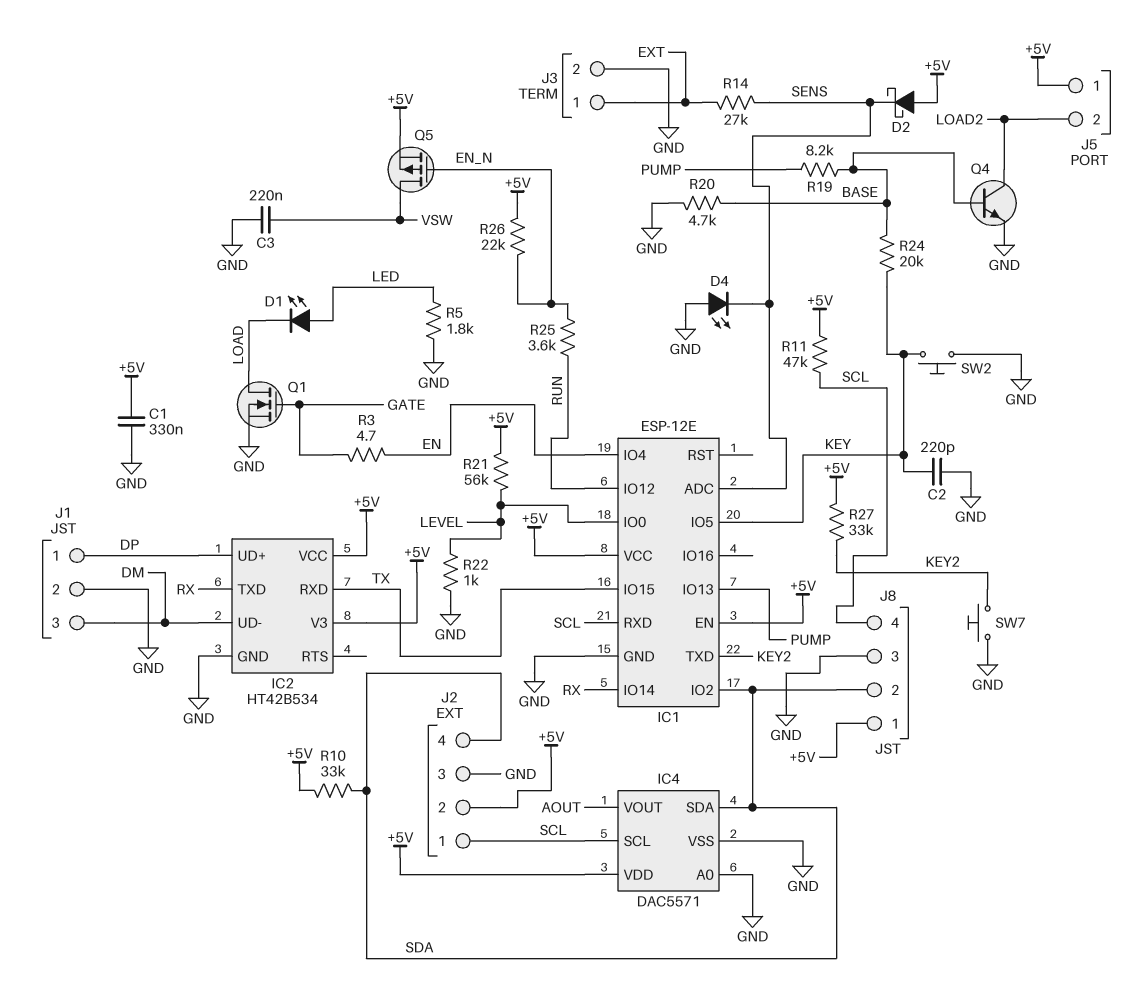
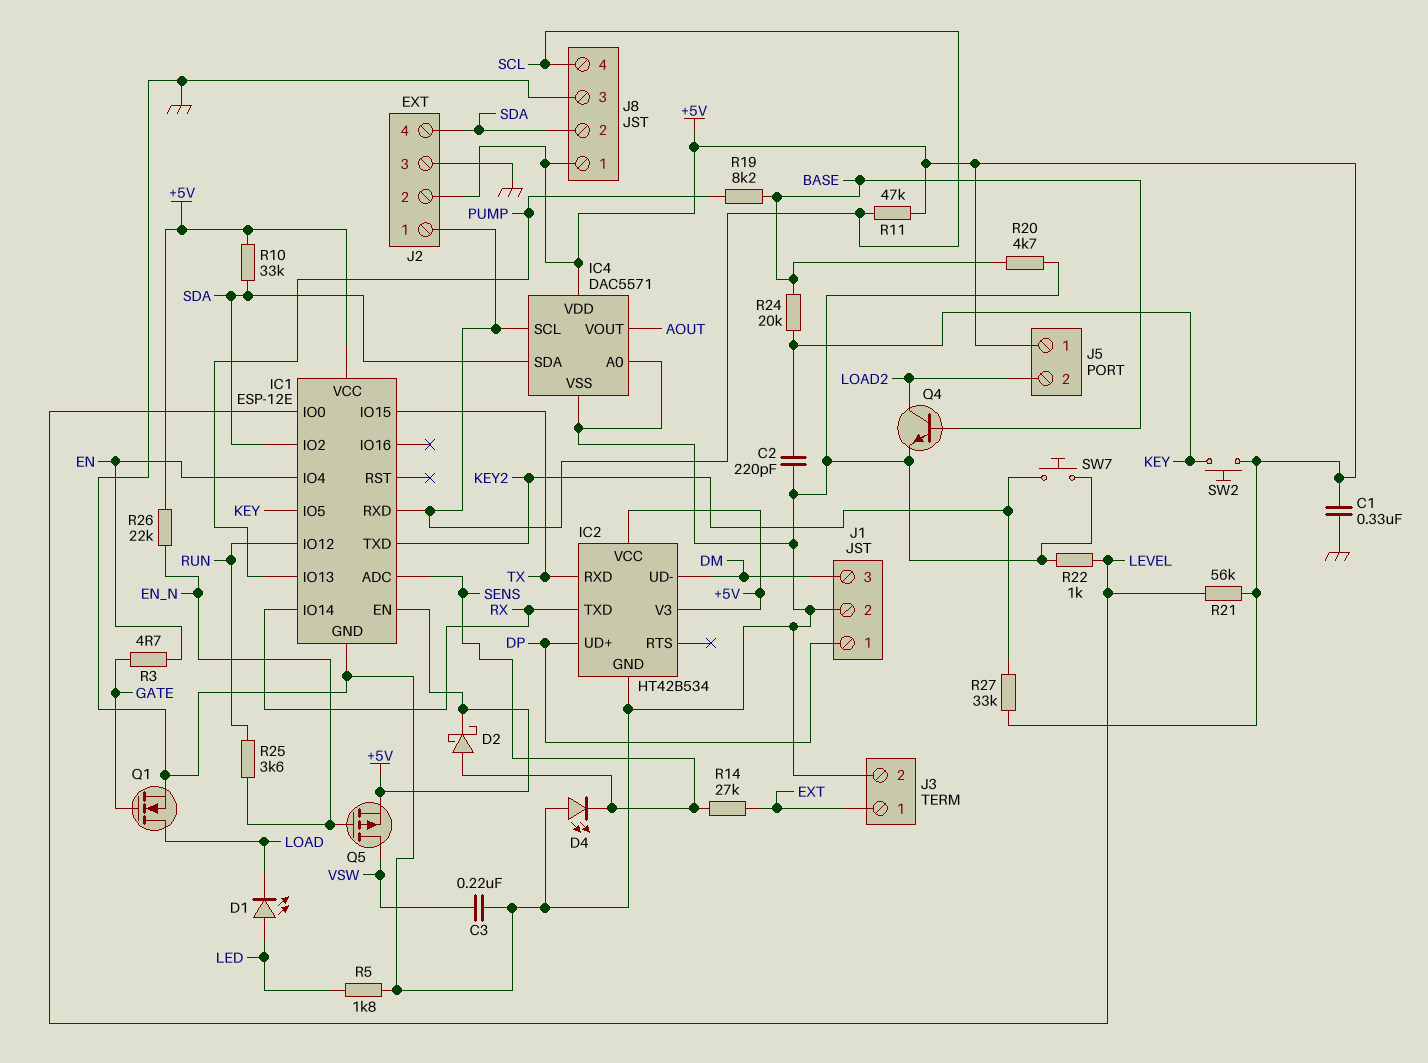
D2: schottky (A +5V, K SENS) -> schottky (A SENS, K +5V)
SW2: button (GND, KEY) -> button (+5V, KEY)

